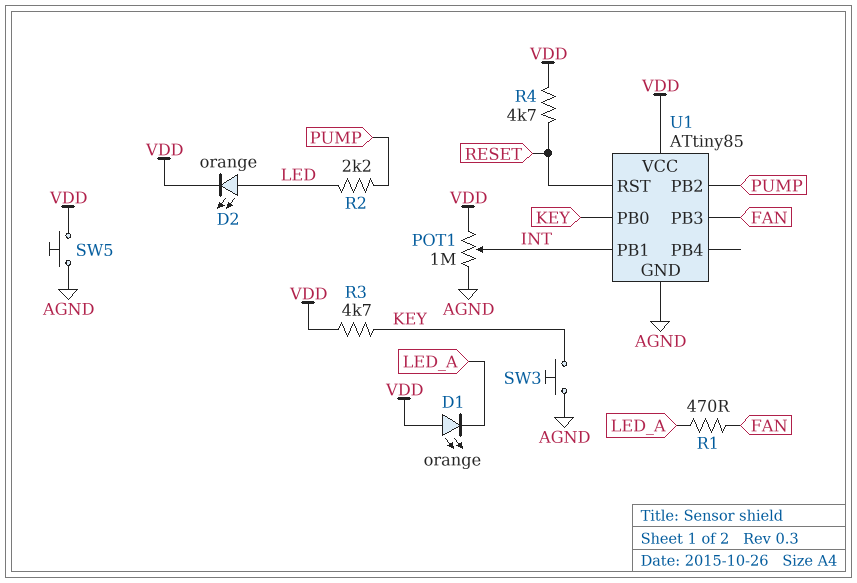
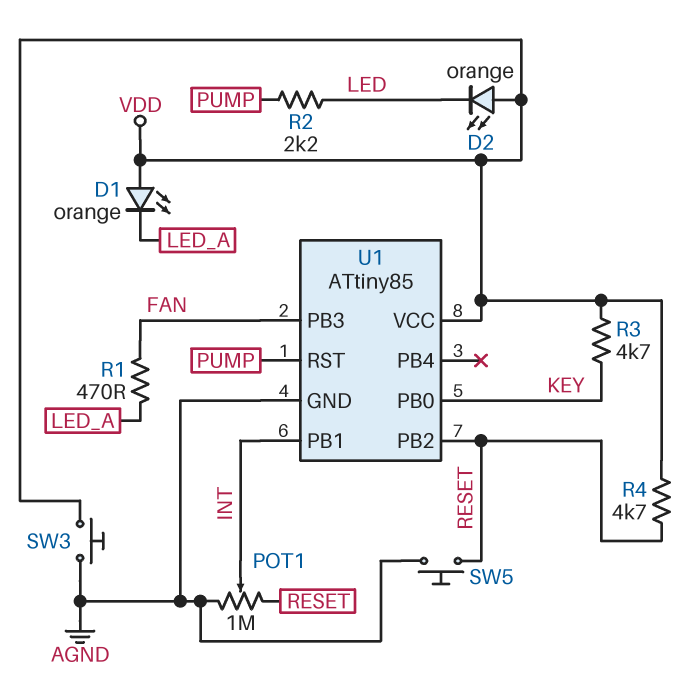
D2: LED orange (A LED, K VDD) -> LED orange (A VDD, K LED)
POT1: 1M (AGND, VDD, wiper INT) -> 1M (AGND, RESET, wiper INT)
SW3: button (AGND, KEY) -> button (AGND, VDD)
SW5: button (AGND, VDD) -> button (AGND, RESET)
U1 pin PB2: PUMP -> RESET
U1 pin RST: RESET -> PUMP

